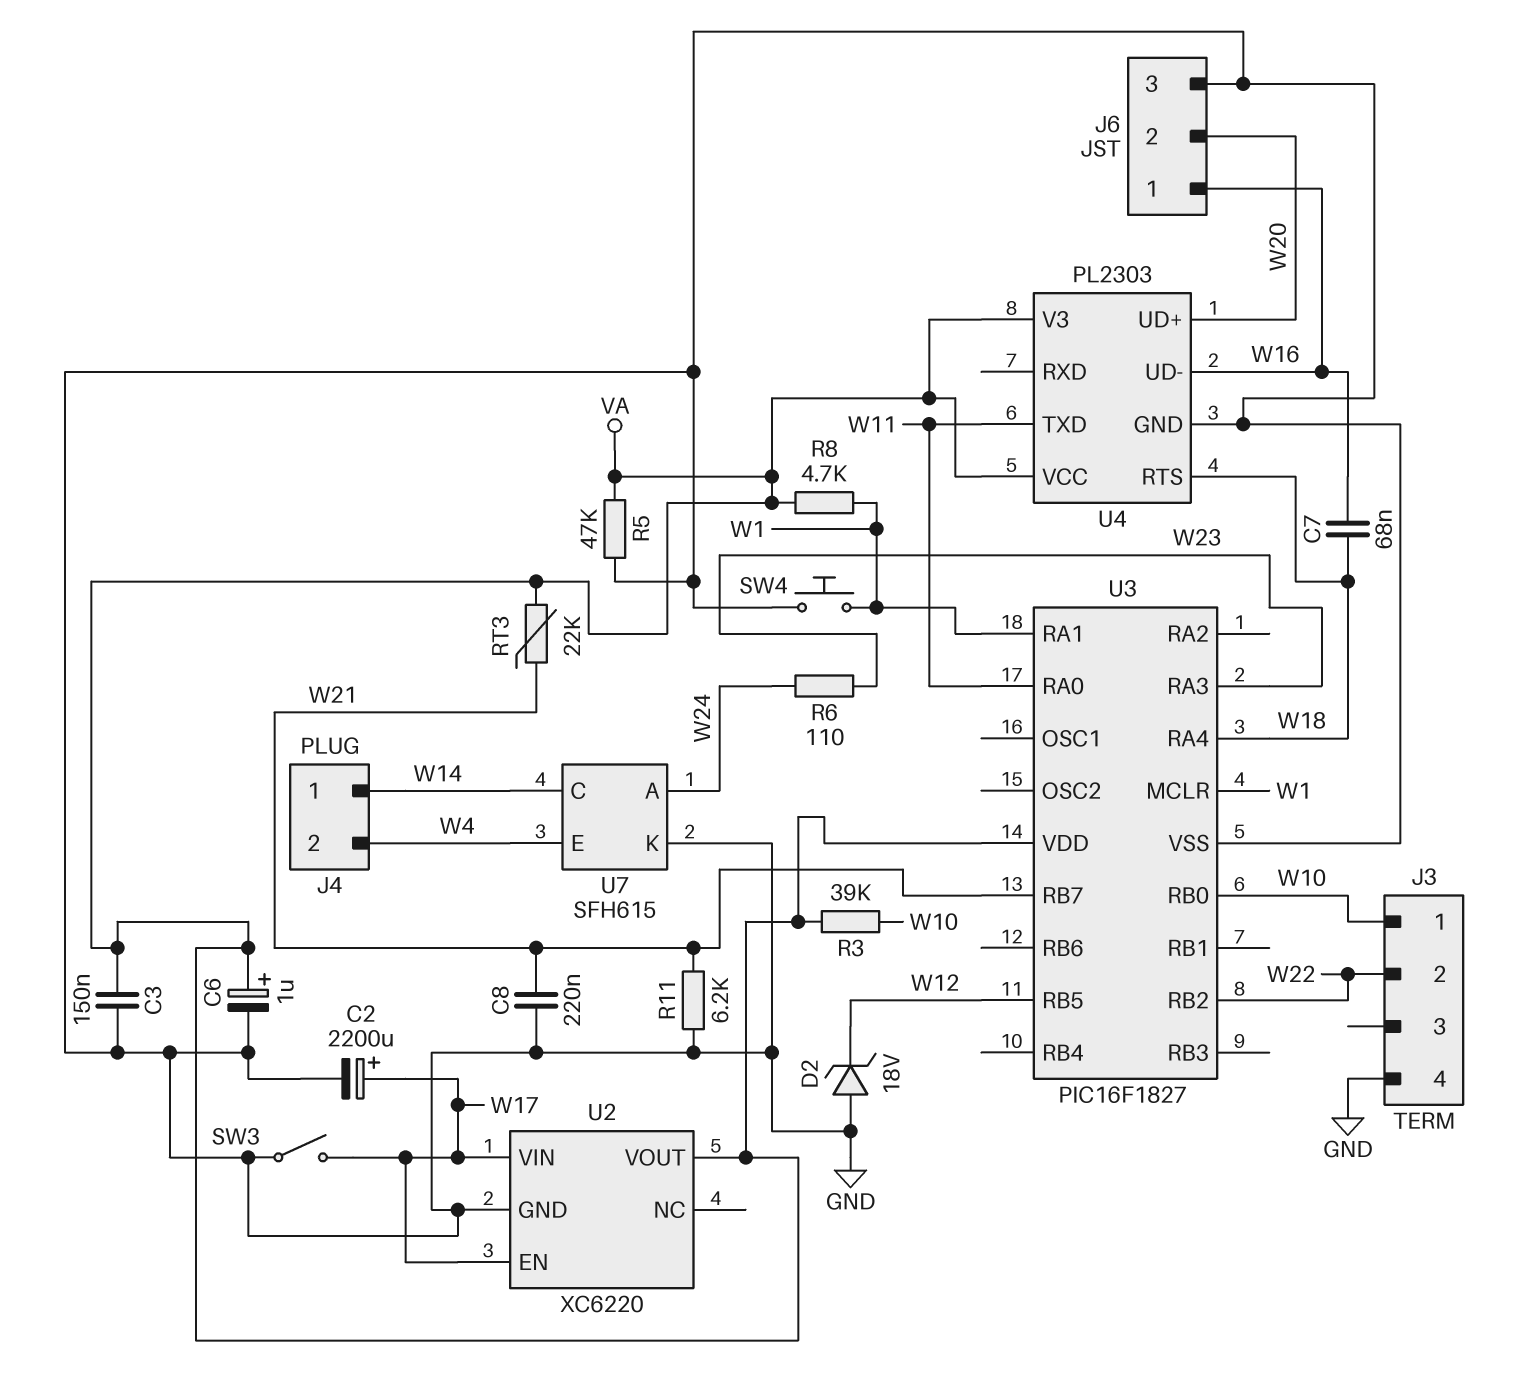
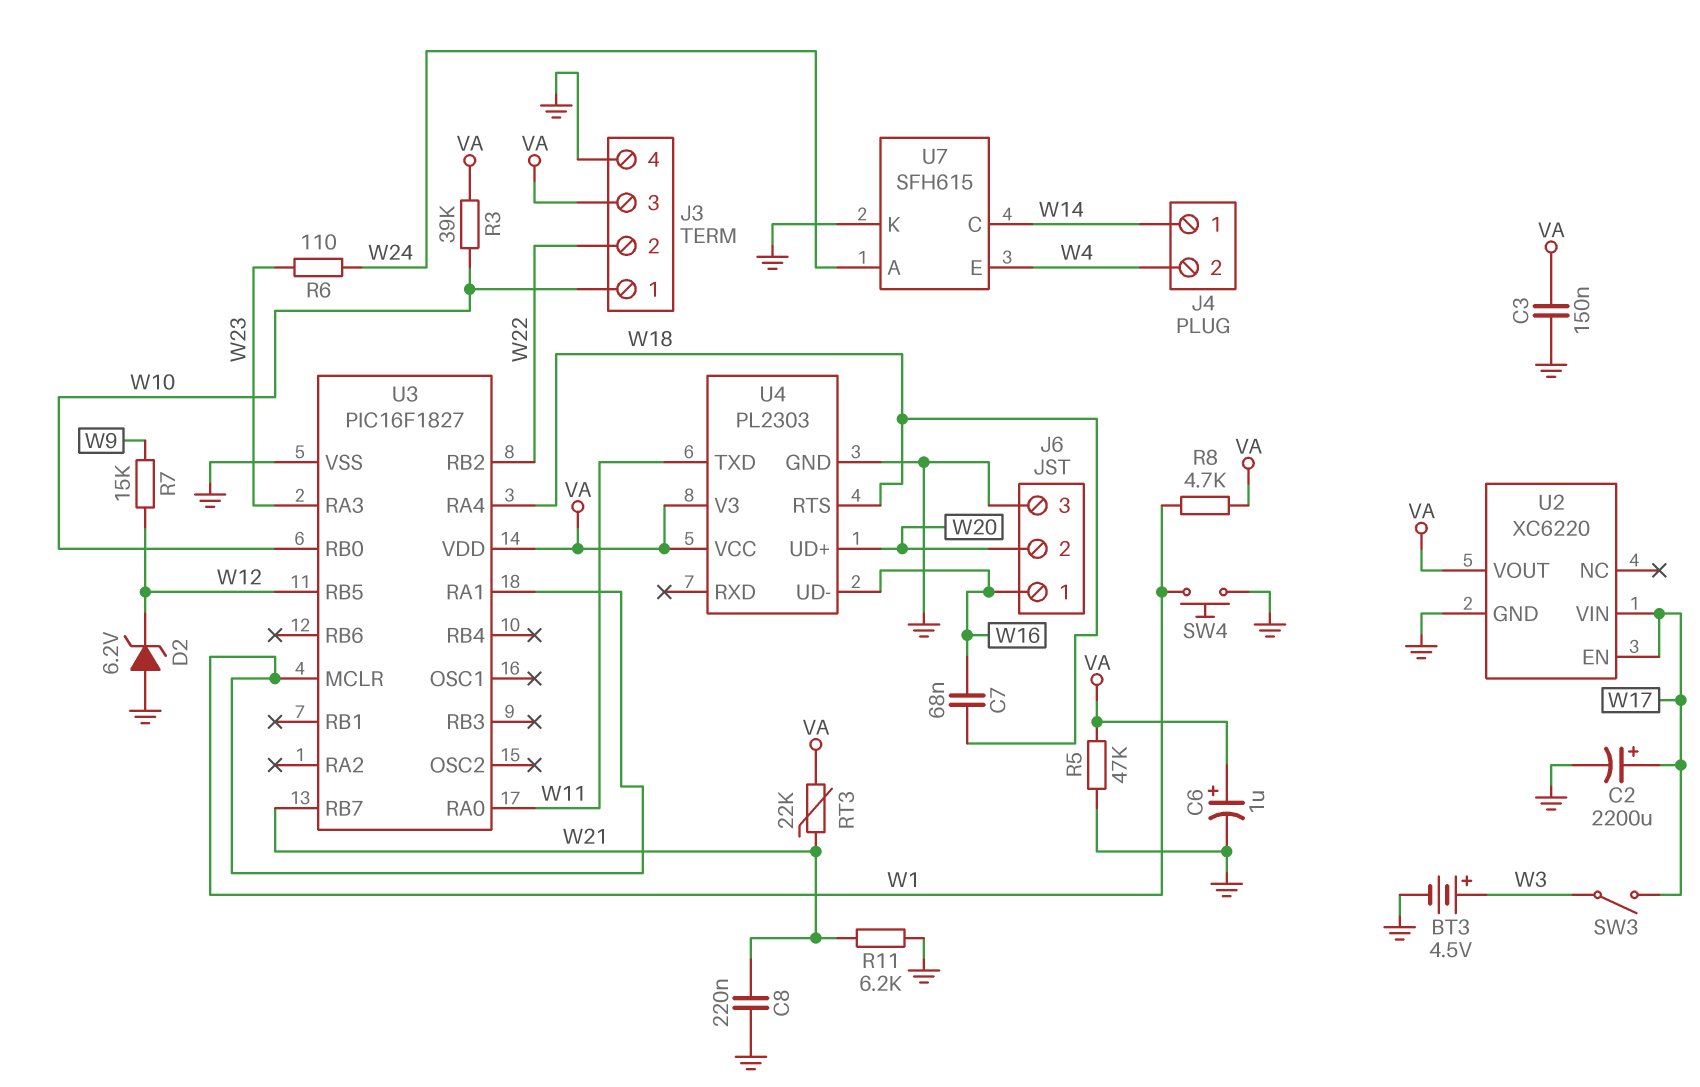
BT3: none -> 4.5V (plus W3, minus GND)
D2: zener 18V (A GND, K W12) -> zener 6.2V (A GND, K W12)
J3 pin 3: none -> VA
R7: none -> 15k (W9, W12)
SW3: switch (GND, W17) -> switch (W3, W17)

